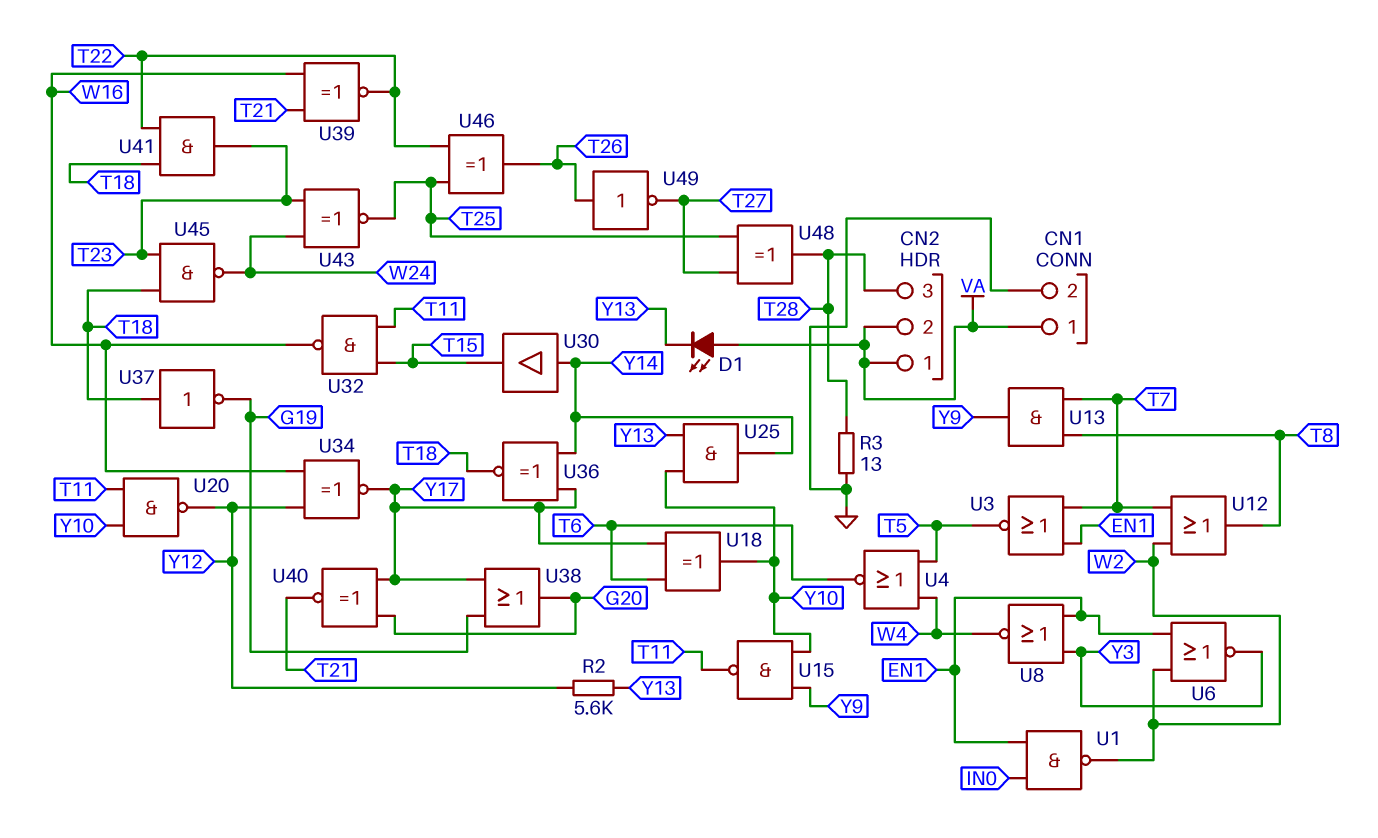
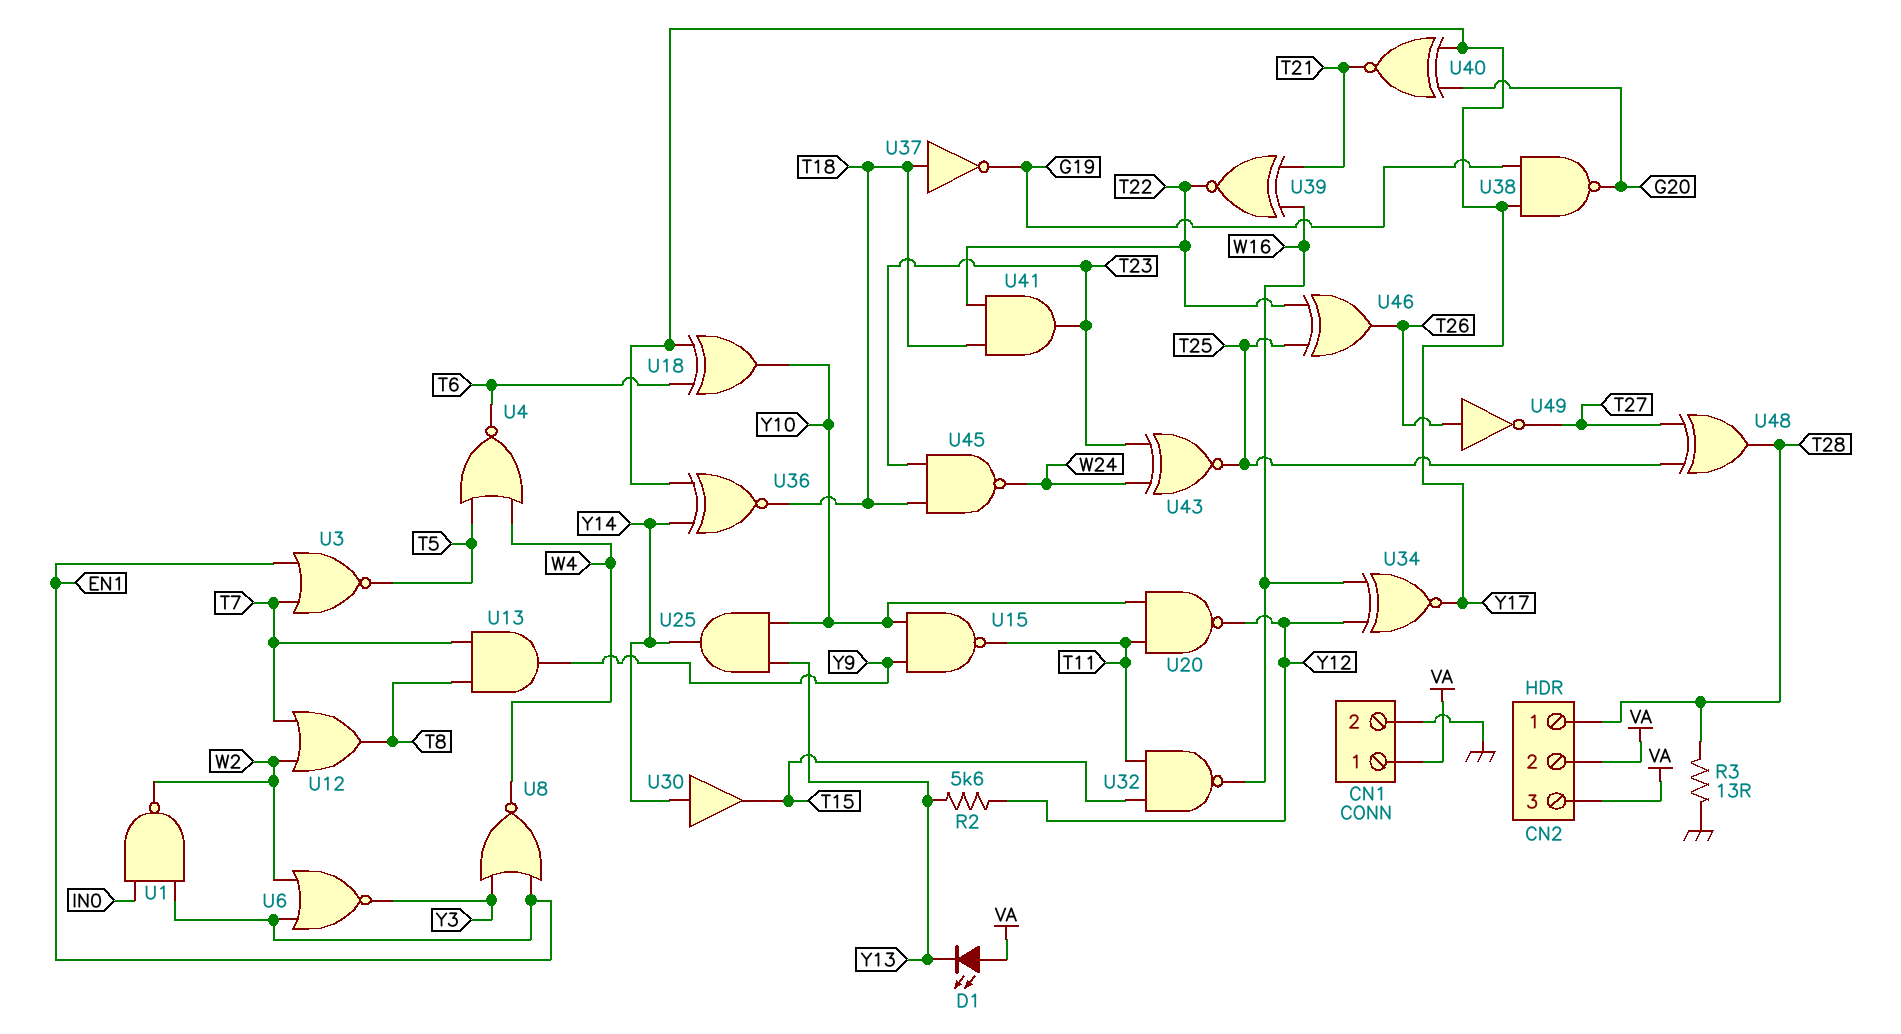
CN2 pin 1: VA -> T28
CN2 pin 3: T28 -> VA
U38: OR (in G19, in Y17, out G20) -> NAND (in G19, in Y17, out G20)

